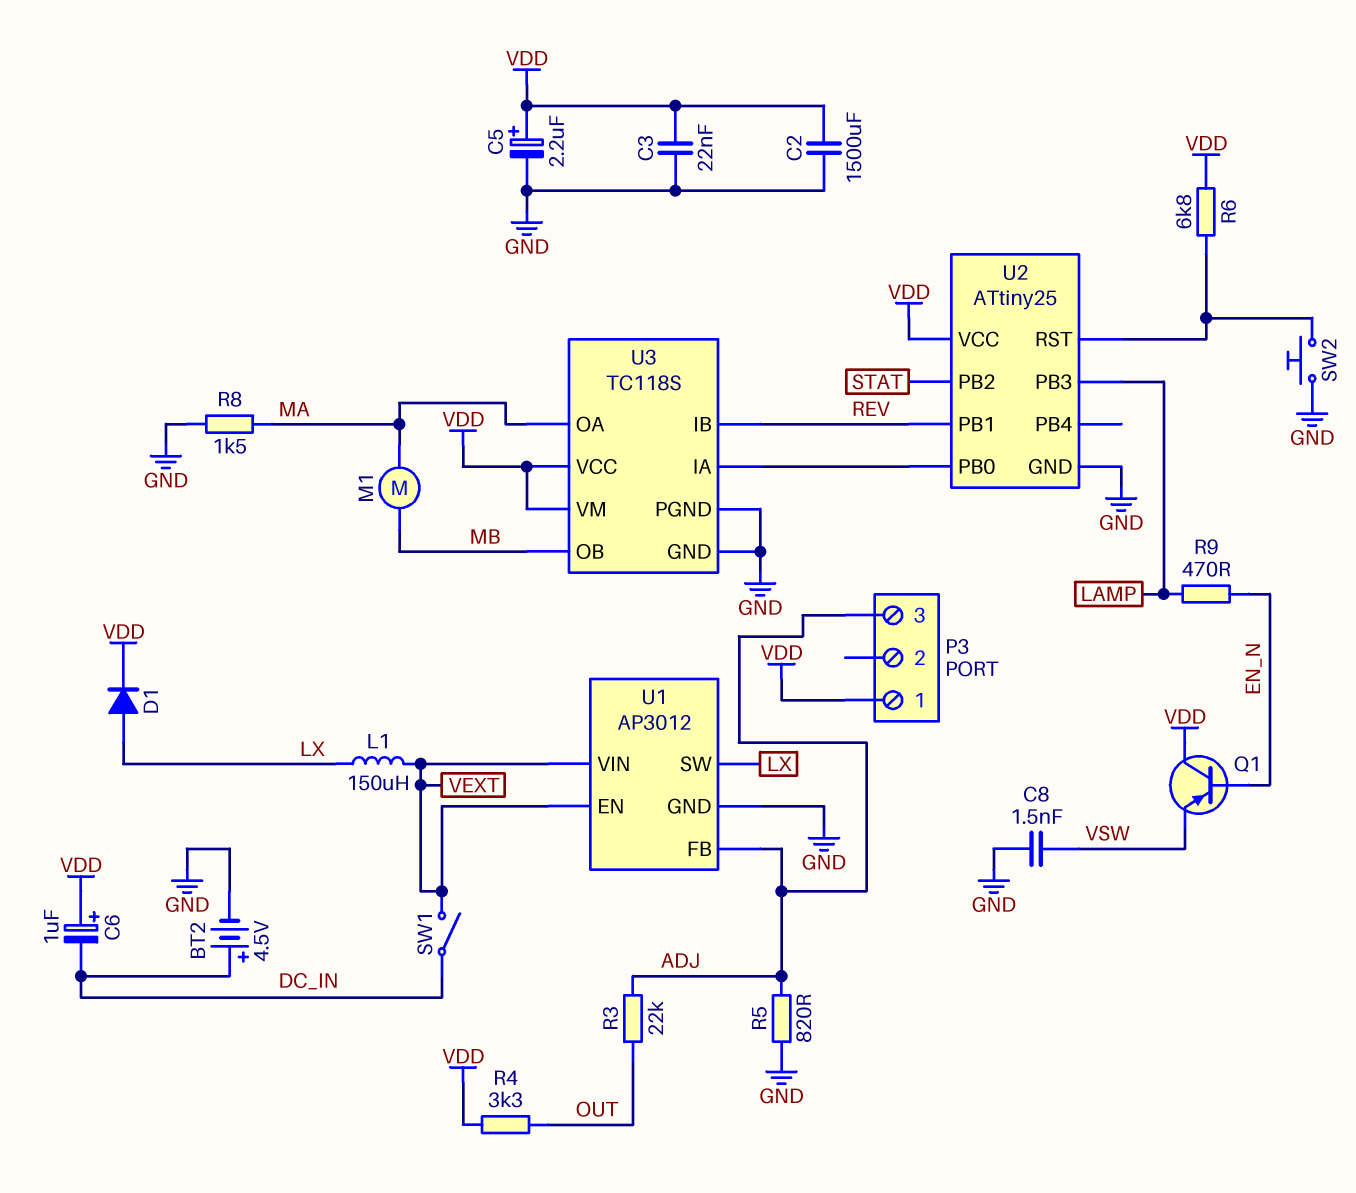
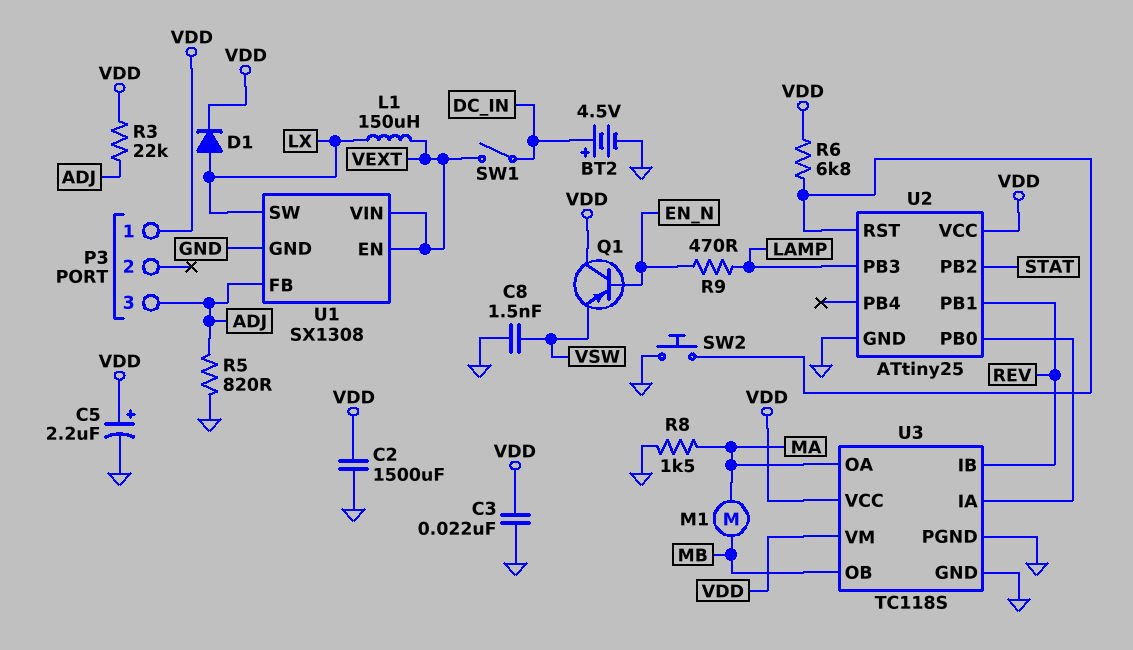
C6: 1uF (plus VDD, minus DC_IN) -> none
R3: 22k (ADJ, OUT) -> 22k (ADJ, VDD)
R4: 3.3k (OUT, VDD) -> none
U1: AP3012 -> SX1308

